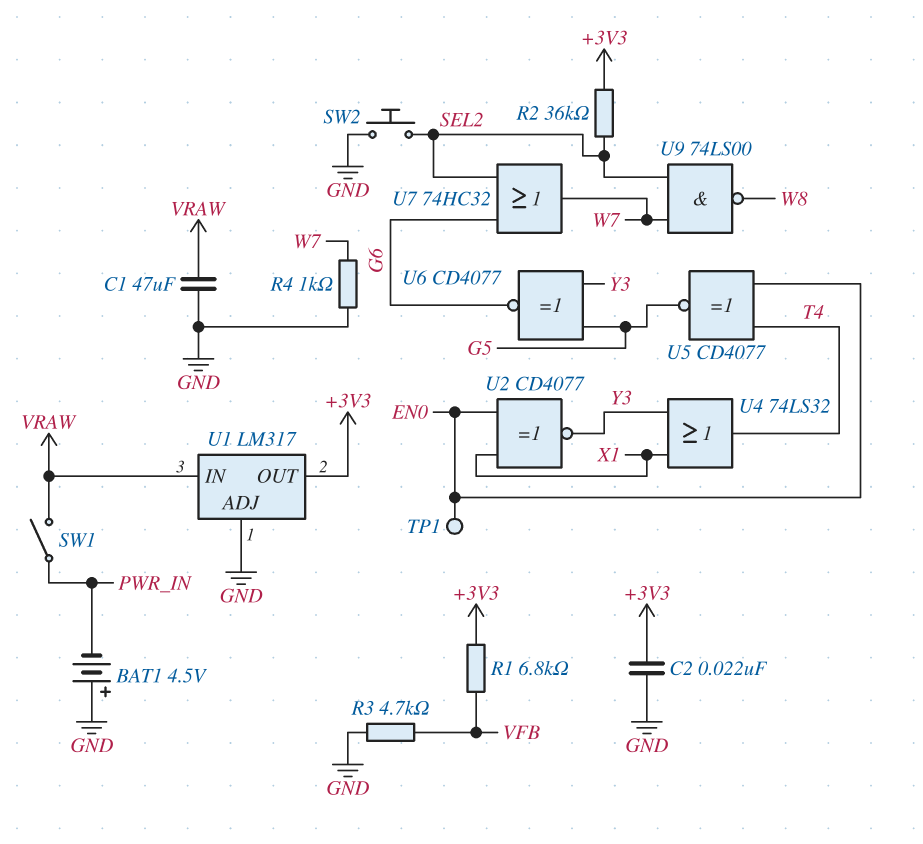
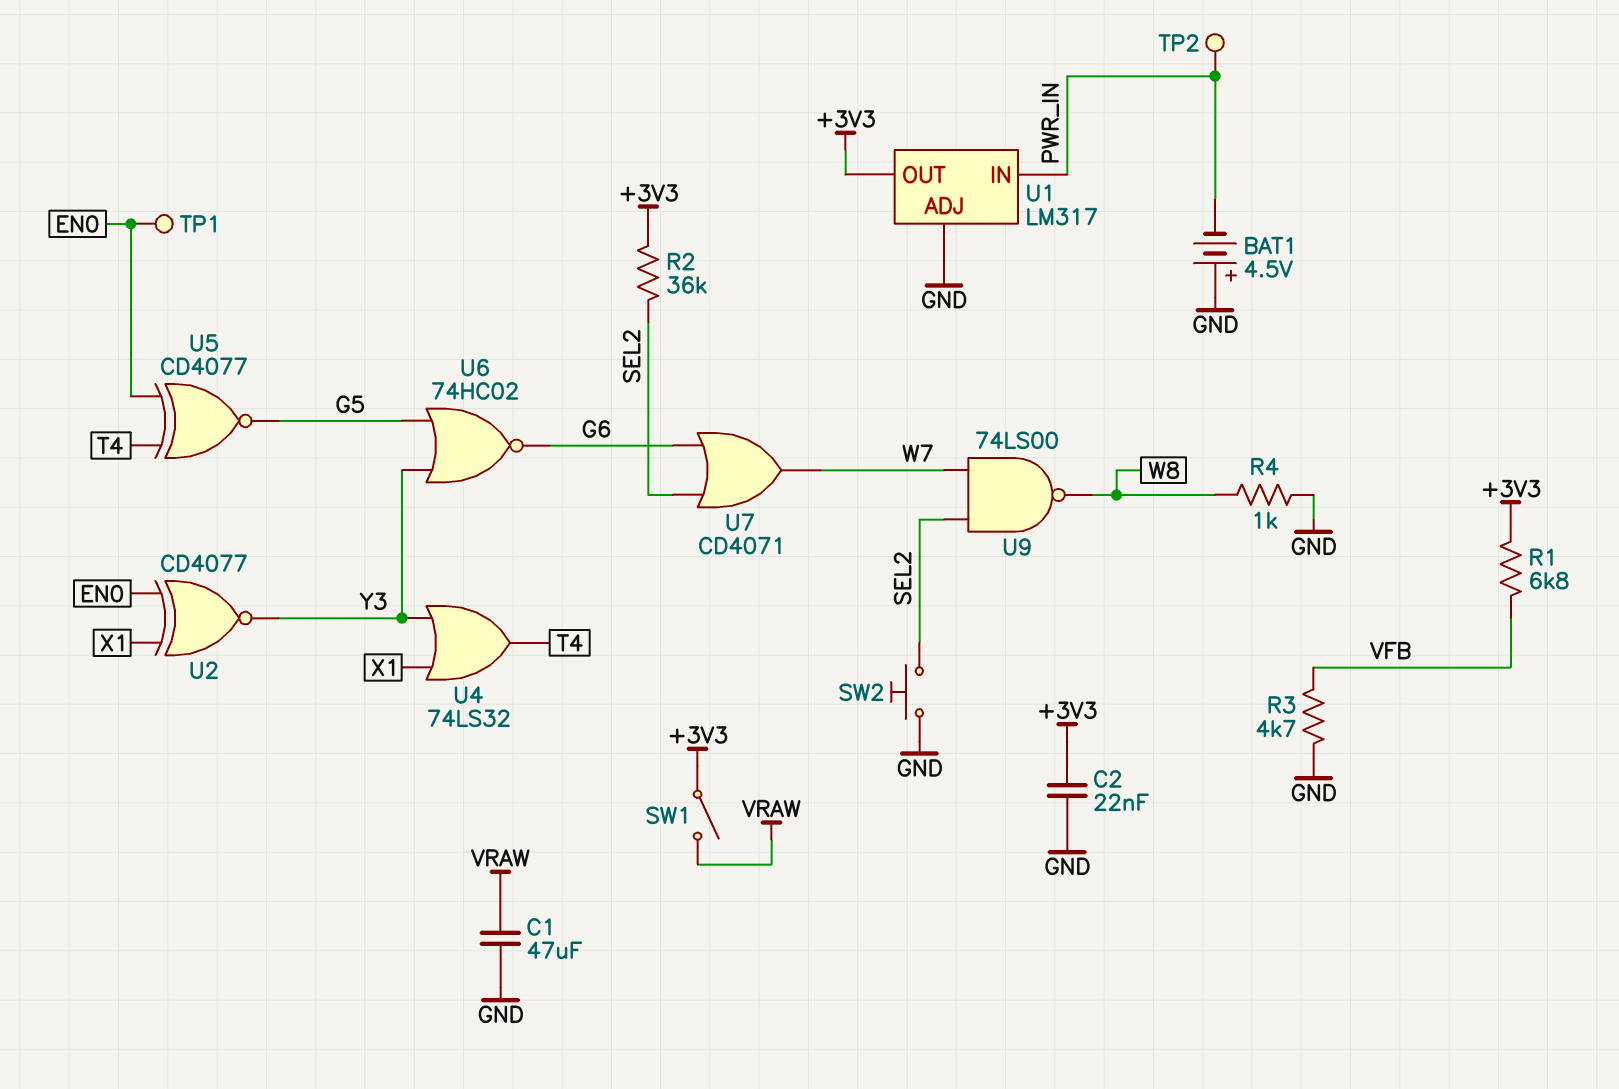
R4: 1k (GND, W7) -> 1k (GND, W8)
SW1: switch (PWR_IN, VRAW) -> switch (+3V3, VRAW)
TP2: none -> test point (PWR_IN)
U1 pin IN: VRAW -> PWR_IN
U6: XNOR CD4077 (in G5, in Y3, out G6) -> NOR 74HC02 (in G5, in Y3, out G6)
U7: OR 74HC32 (in G6, in SEL2, out W7) -> OR CD4071 (in G6, in SEL2, out W7)

